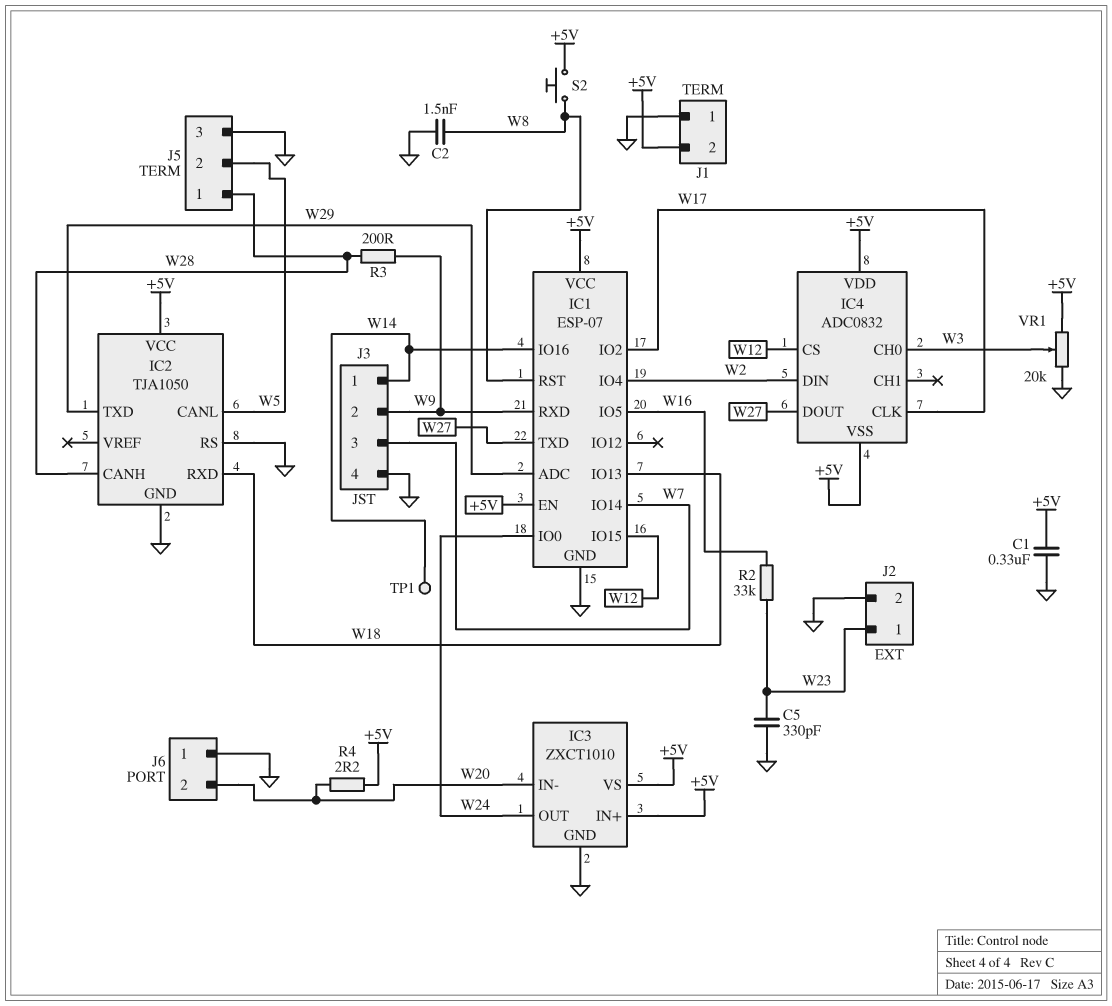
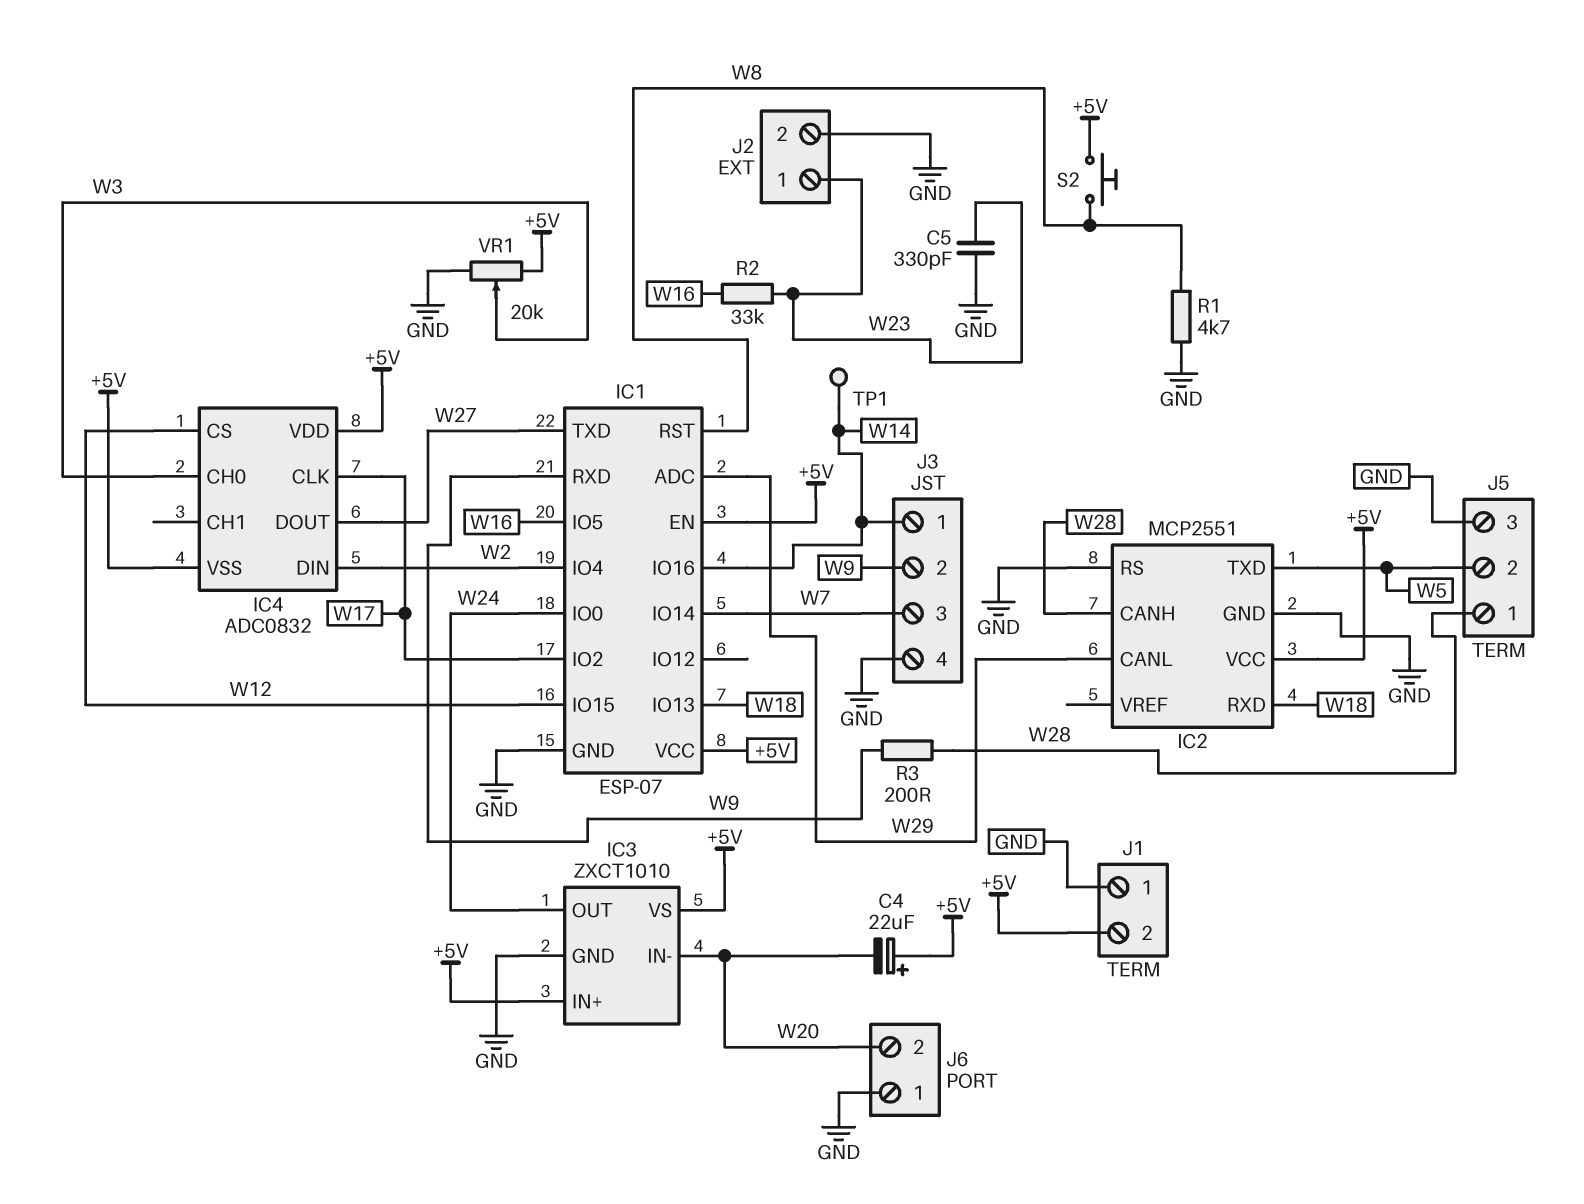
C1: 330nF (+5V, GND) -> none
C2: 1.5nF (GND, W8) -> none
C4: none -> 22uF (plus +5V, minus W20)
IC2: TJA1050 -> MCP2551
IC2 pin CANL: W5 -> W29
IC2 pin TXD: W29 -> W5
R1: none -> 4.7k (GND, W8)
R4: 2.2 (+5V, W20) -> none

